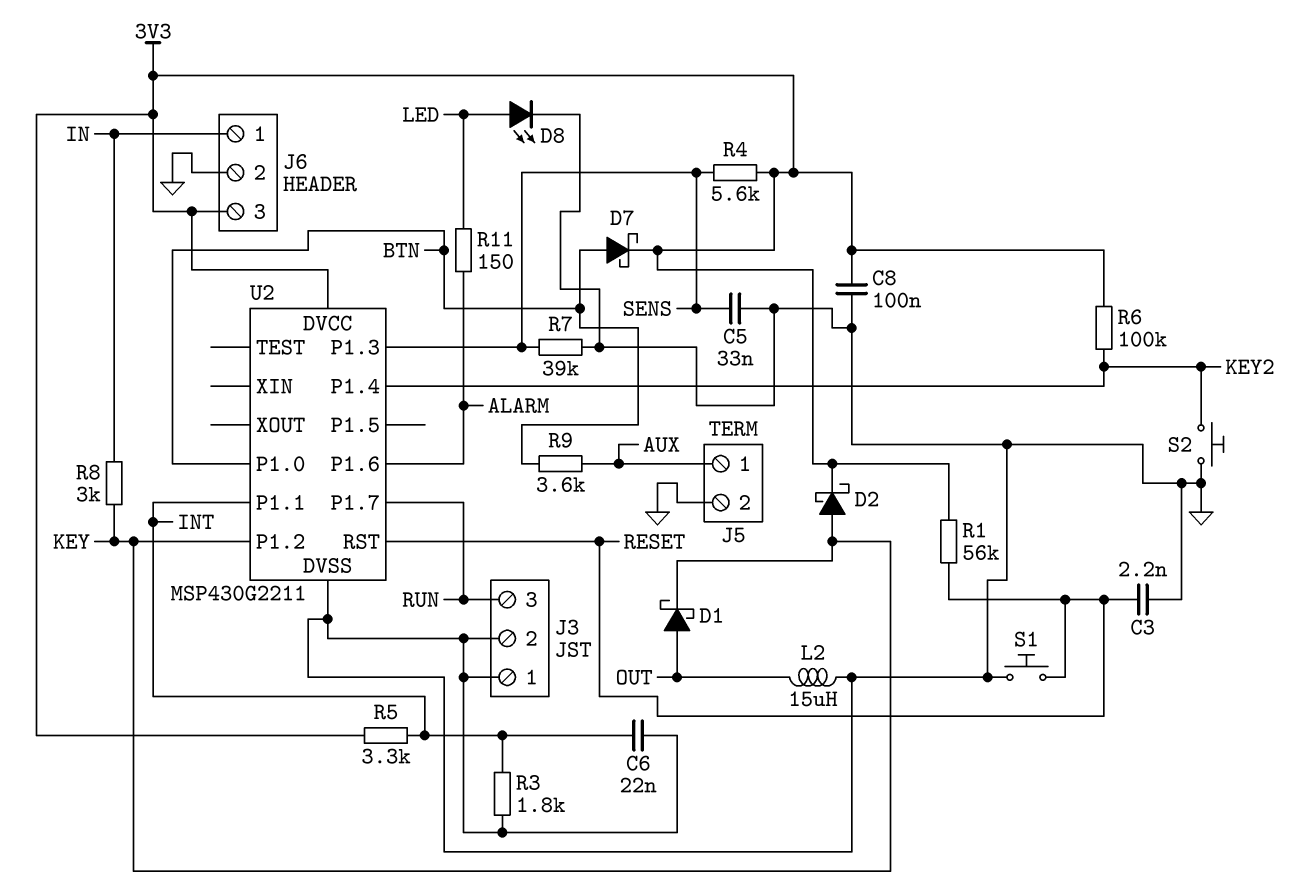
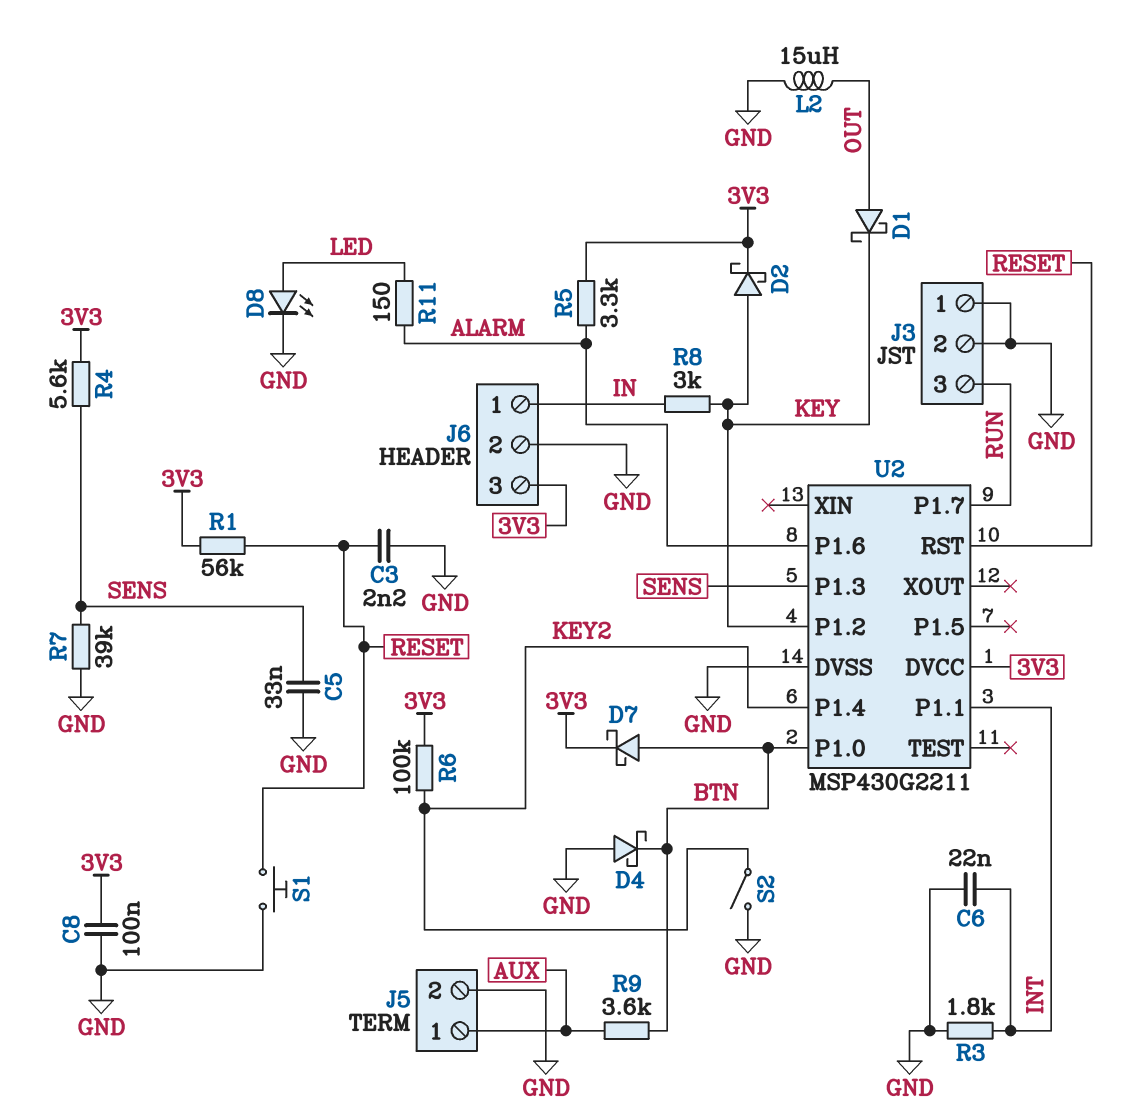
D4: none -> schottky (A GND, K BTN)
R5: 3.3k (3V3, INT) -> 3.3k (3V3, ALARM)
S2: button (GND, KEY2) -> switch (GND, KEY2)

